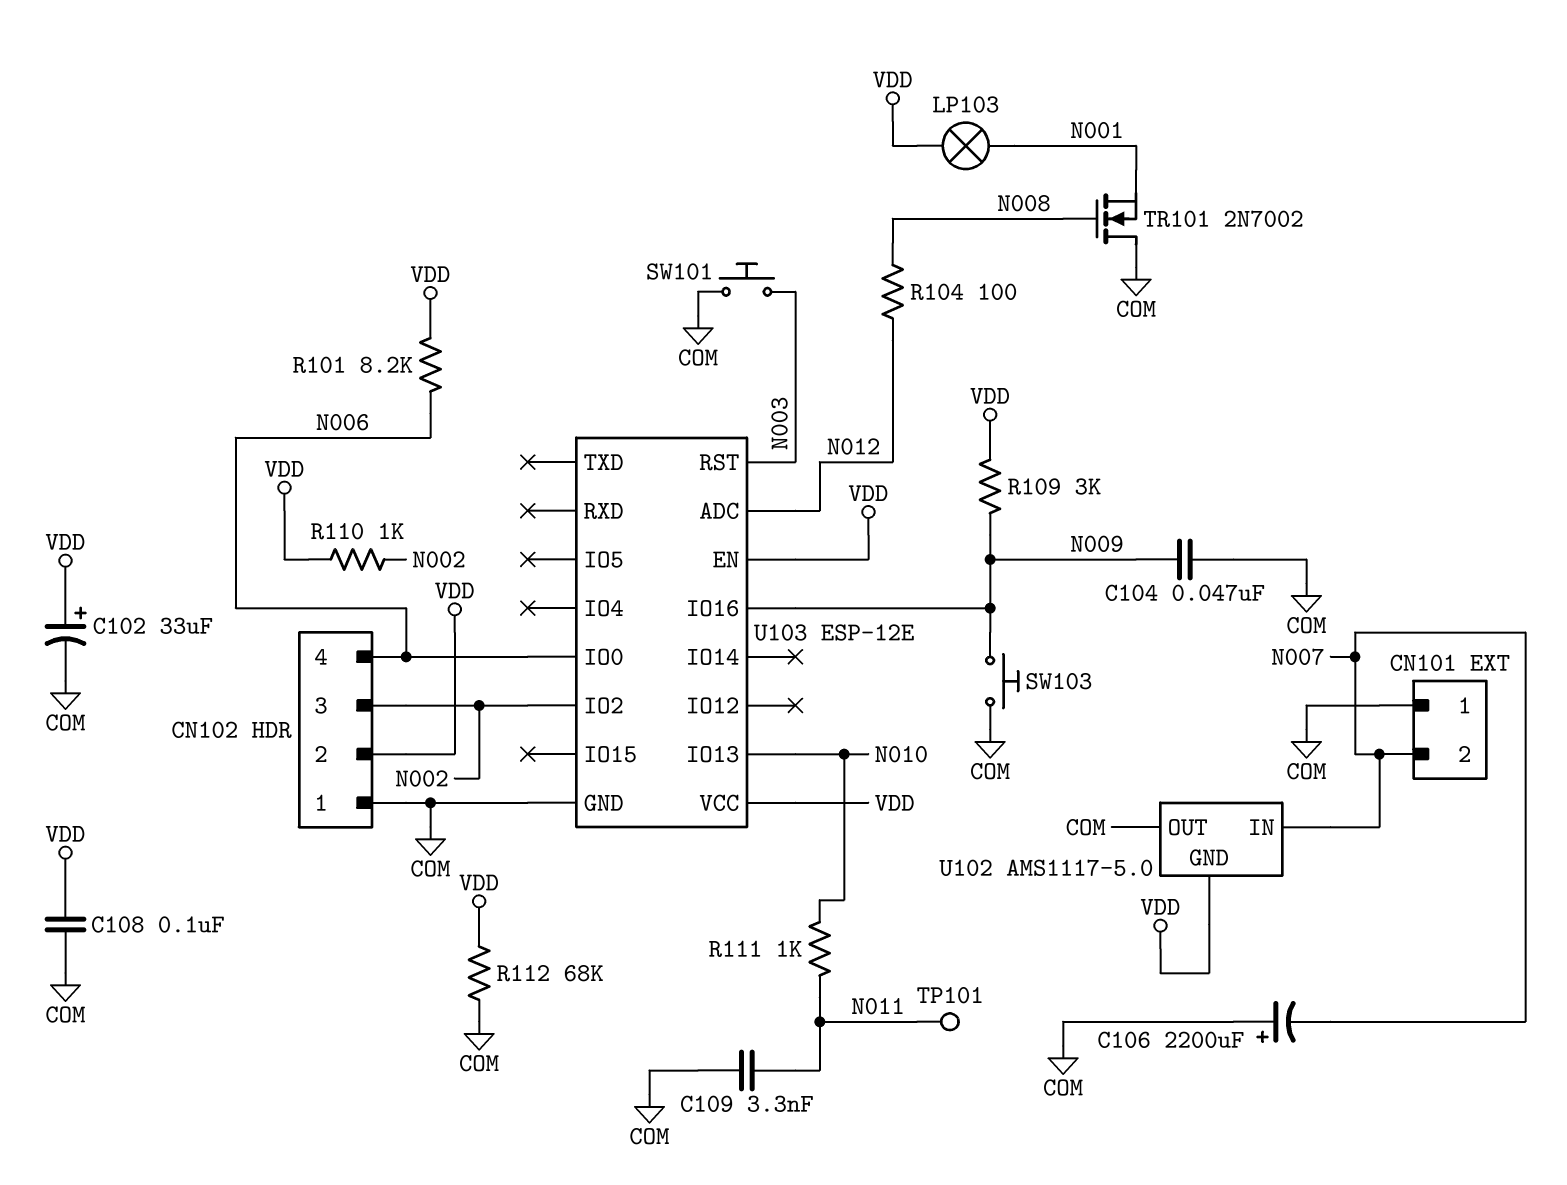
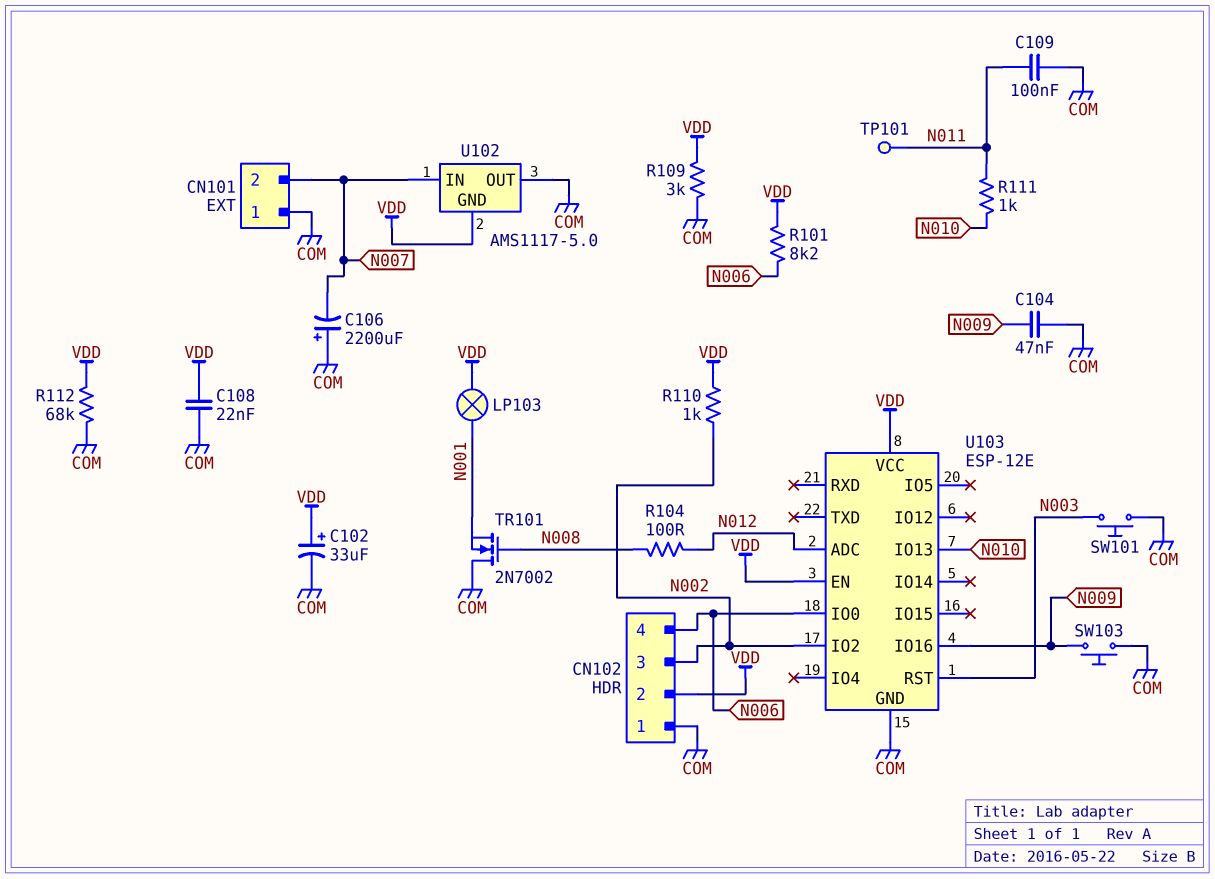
C108: 100nF (COM, VDD) -> 22nF (COM, VDD)
C109: 3.3nF (COM, N011) -> 100nF (COM, N011)
R109: 3k (N009, VDD) -> 3k (COM, VDD)

